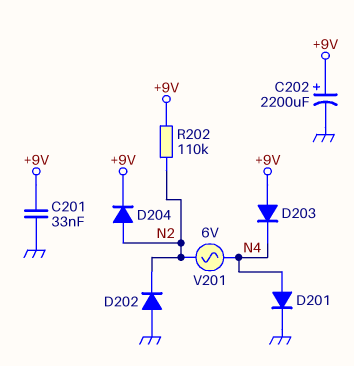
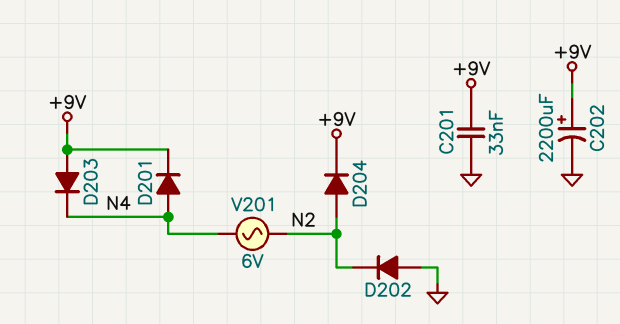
D201: diode (A N4, K GND) -> diode (A N4, K +9V)
R202: 110k (+9V, N2) -> none

